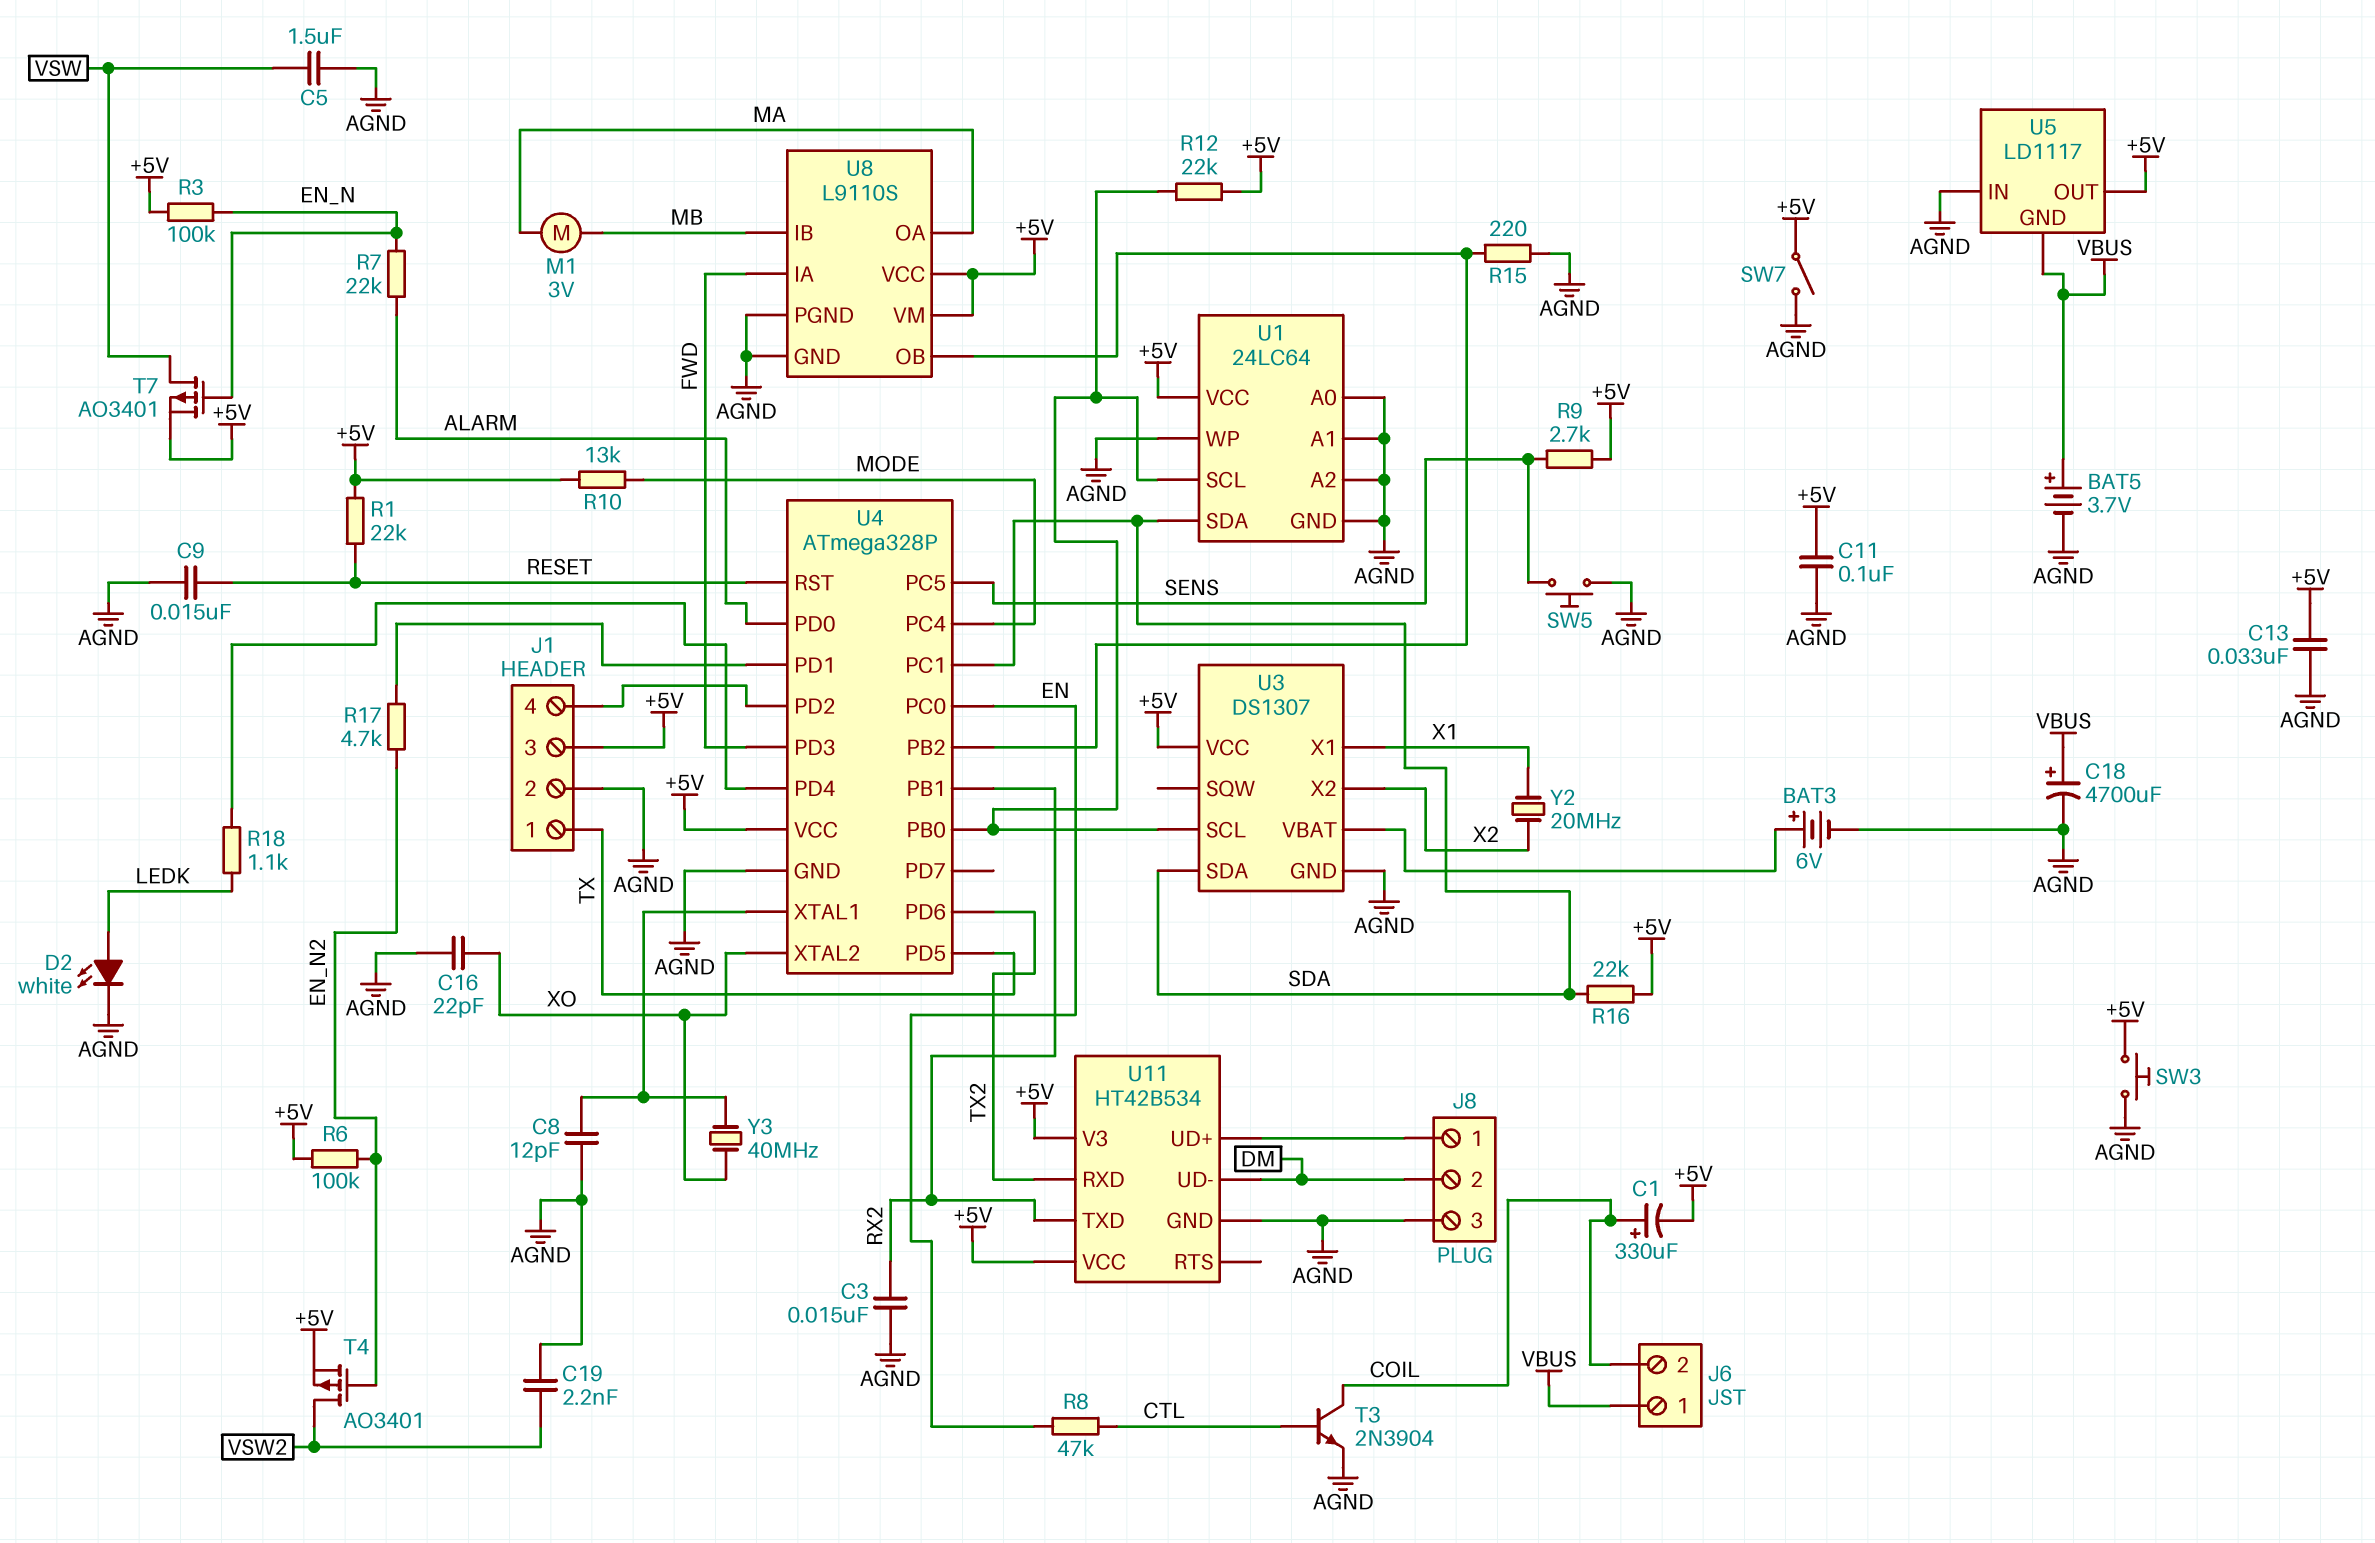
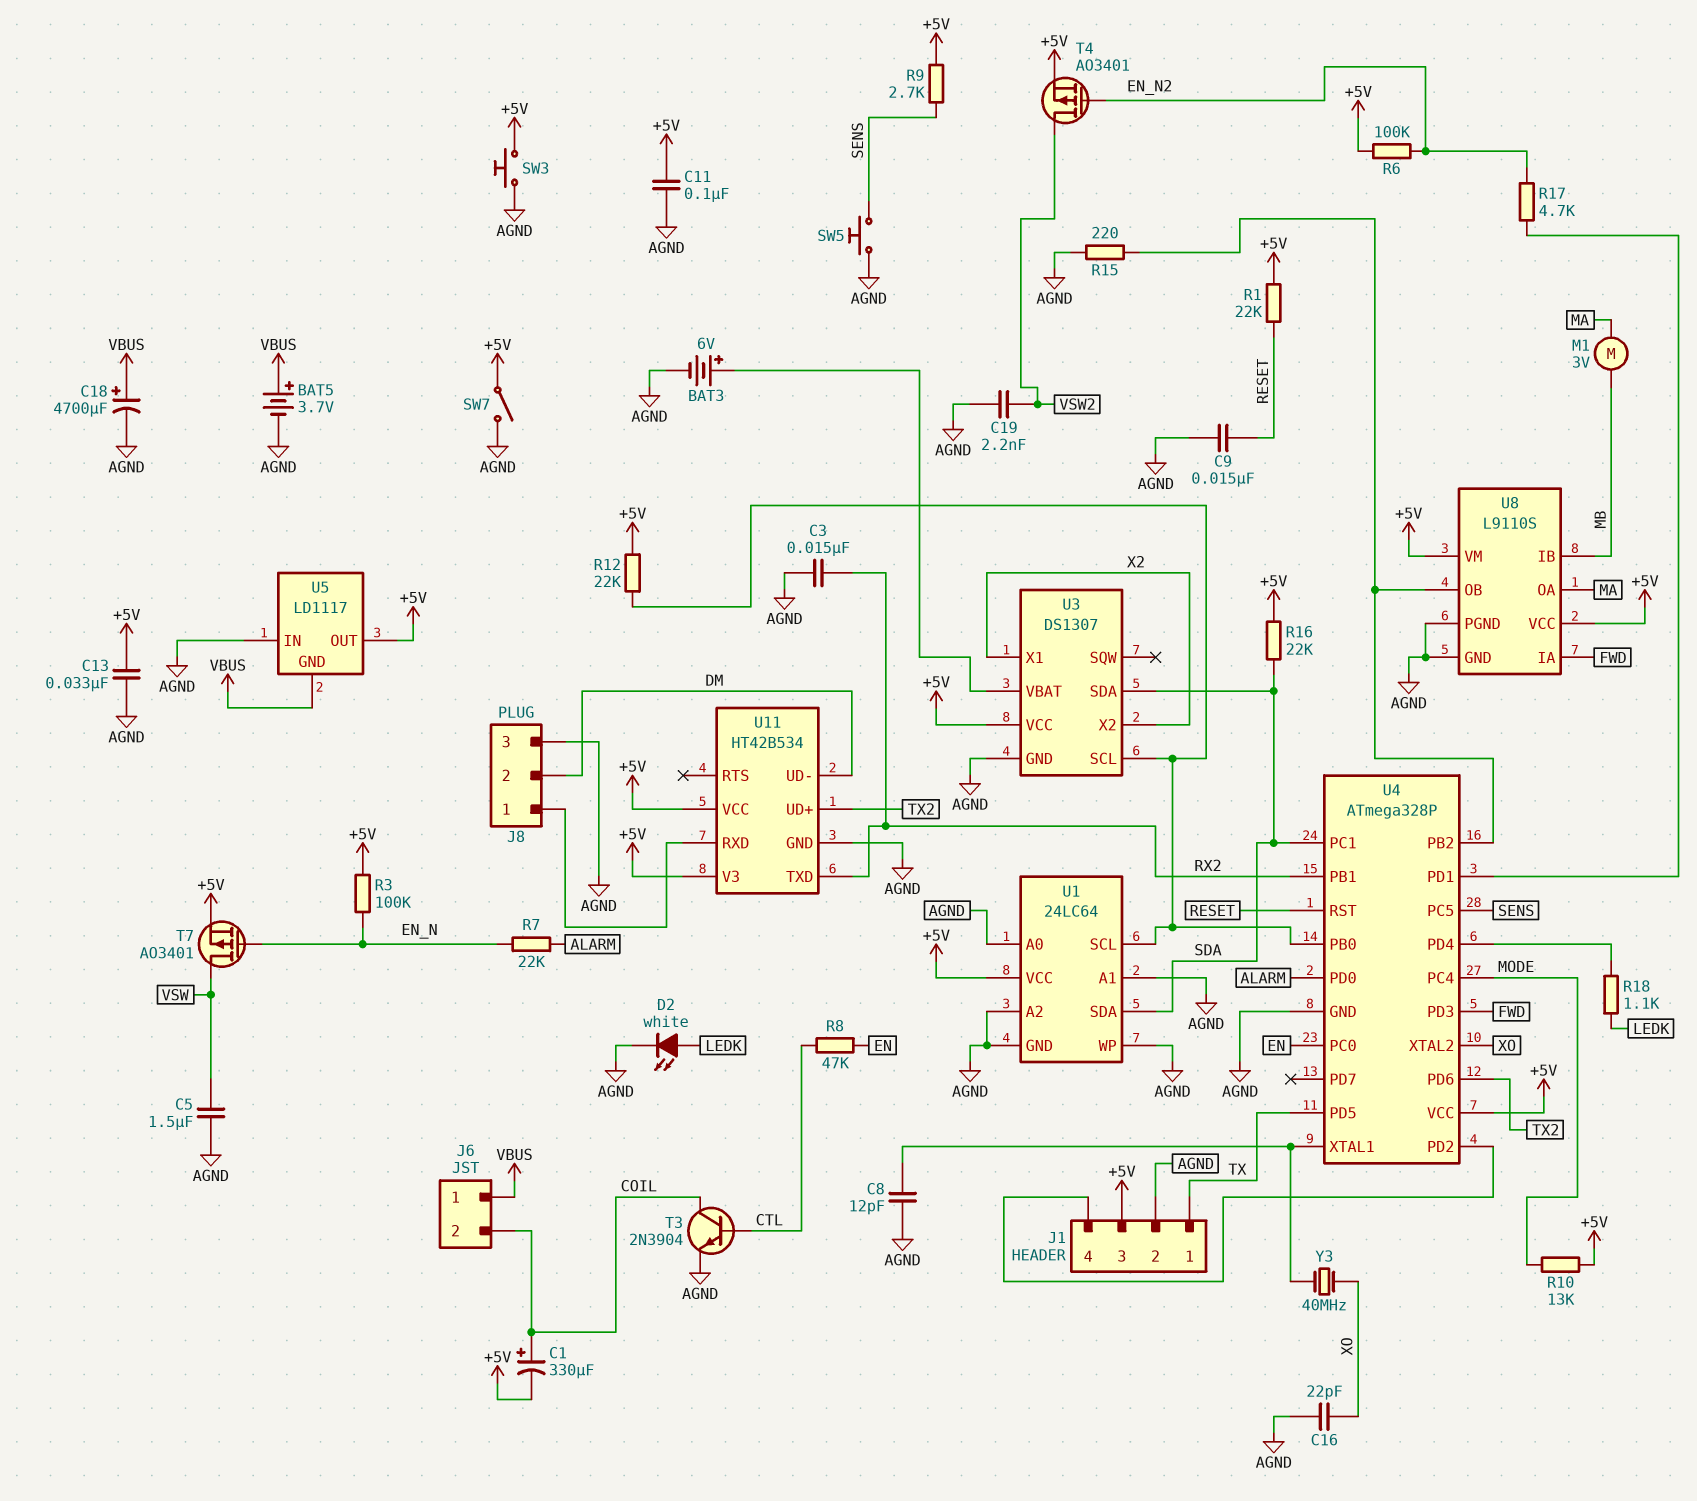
U3 pin X1: X1 -> X2
U11 pin RXD: TX2 -> J8/1
U11 pin UD+: J8/1 -> TX2
Y2: 20MHz (X1, X2) -> none

